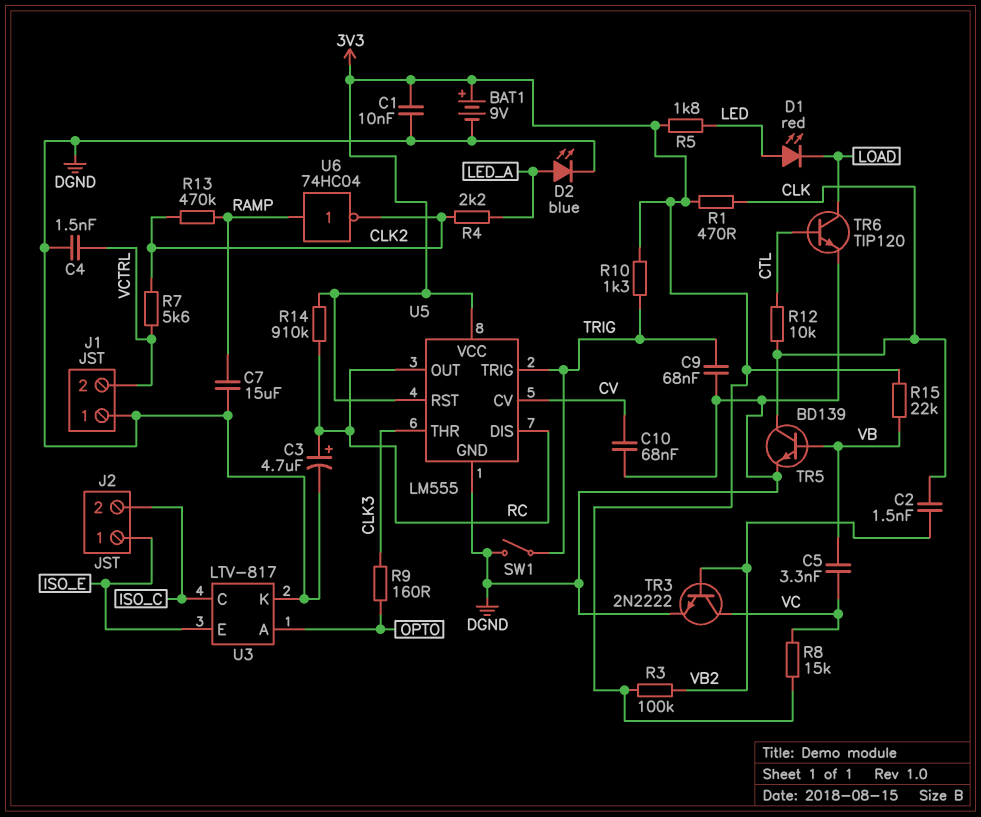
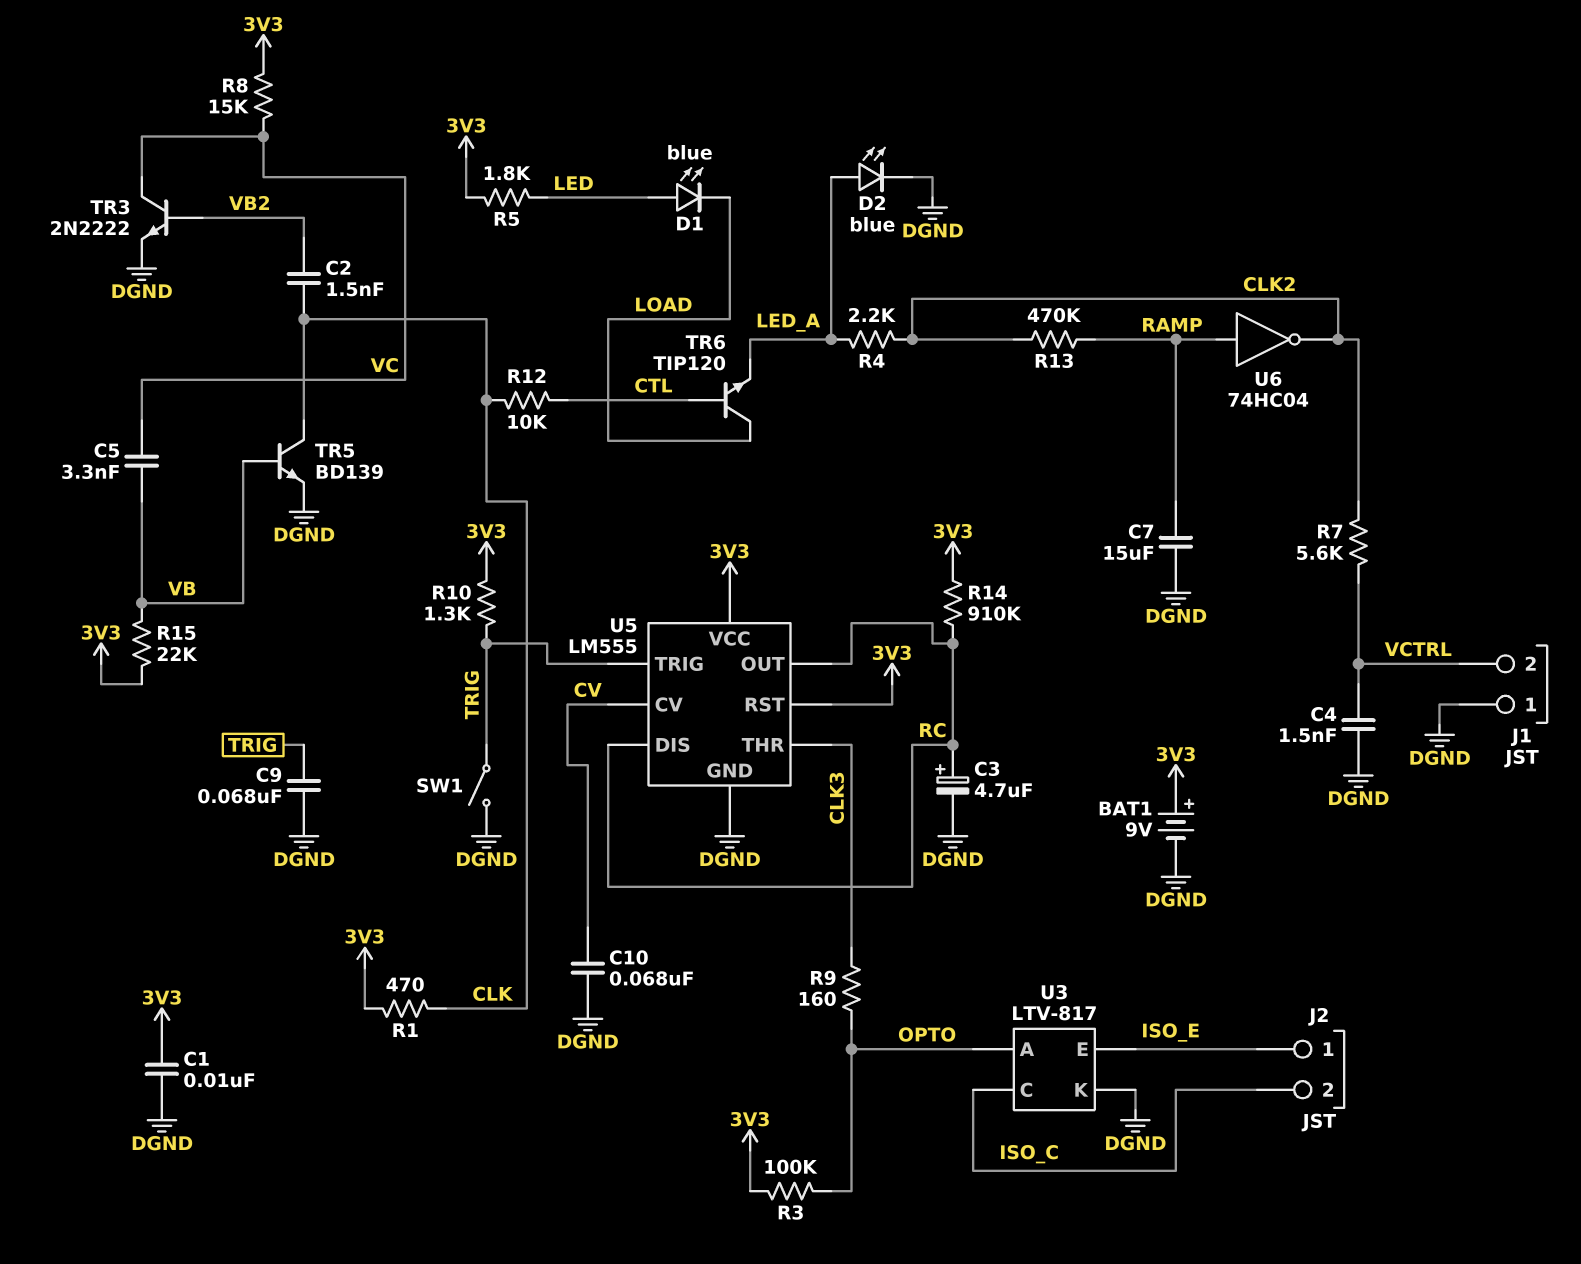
D1: LED red (A LED, K LOAD) -> LED blue (A LED, K LOAD)
R3: 100k (3V3, VB2) -> 100k (3V3, OPTO)
TR6: NPN TIP120 (B CTL, C LOAD, E DGND) -> NPN TIP120 (B CTL, C LOAD, E LED_A)

